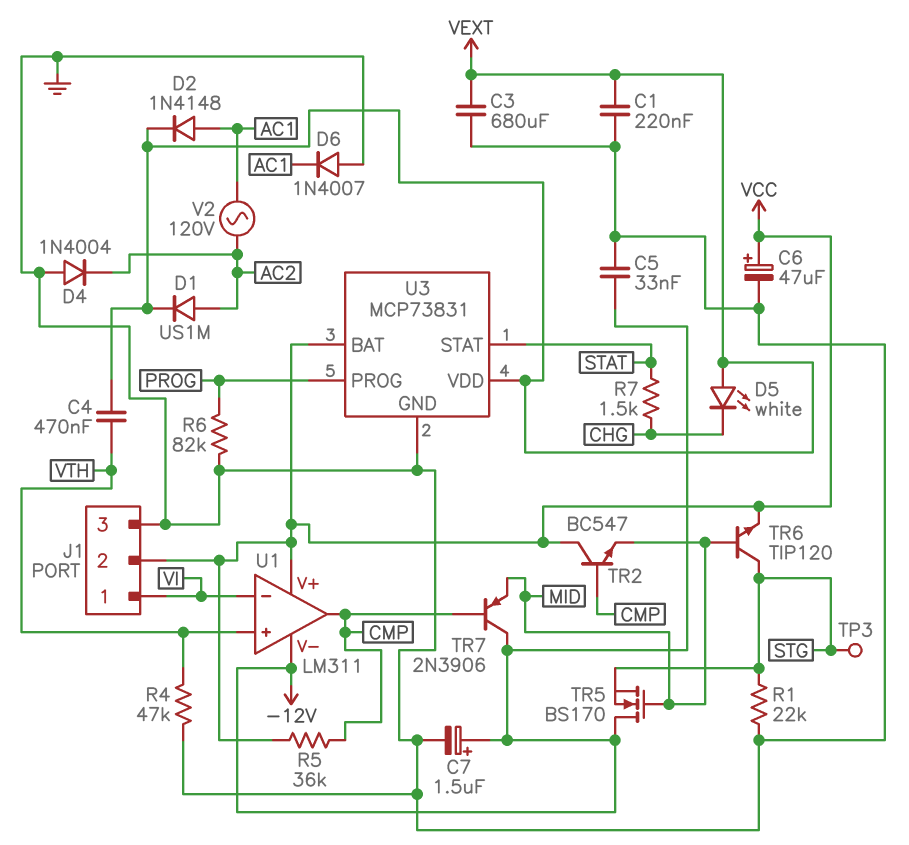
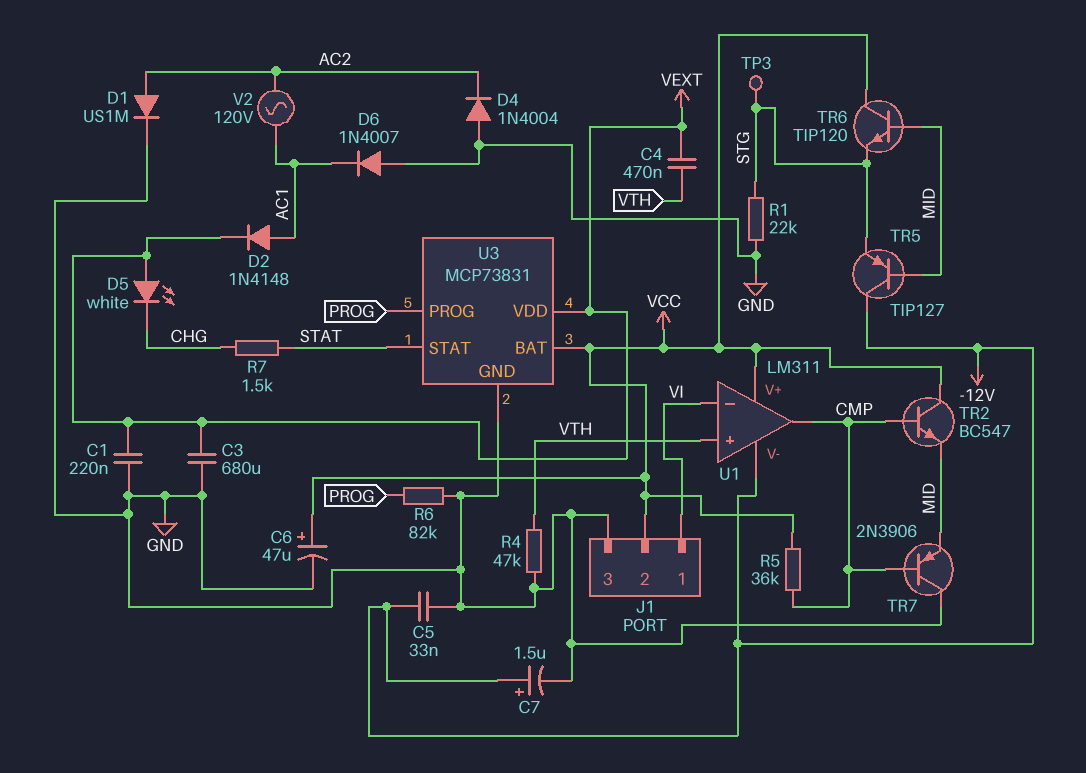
D1: diode US1M (A AC2, K VEXT) -> diode US1M (A AC2, K GND)
TR5: NMOS BS170 (G MID, D -12V, S STG) -> PNP TIP127 (B MID, C -12V, E STG)
TR6: NPN TIP120 (B MID, C STG, E VCC) -> NPN TIP120 (B MID, C VCC, E STG)
TR7: PNP 2N3906 (B CMP, C -12V, E MID) -> PNP 2N3906 (B CMP, C GND, E MID)

